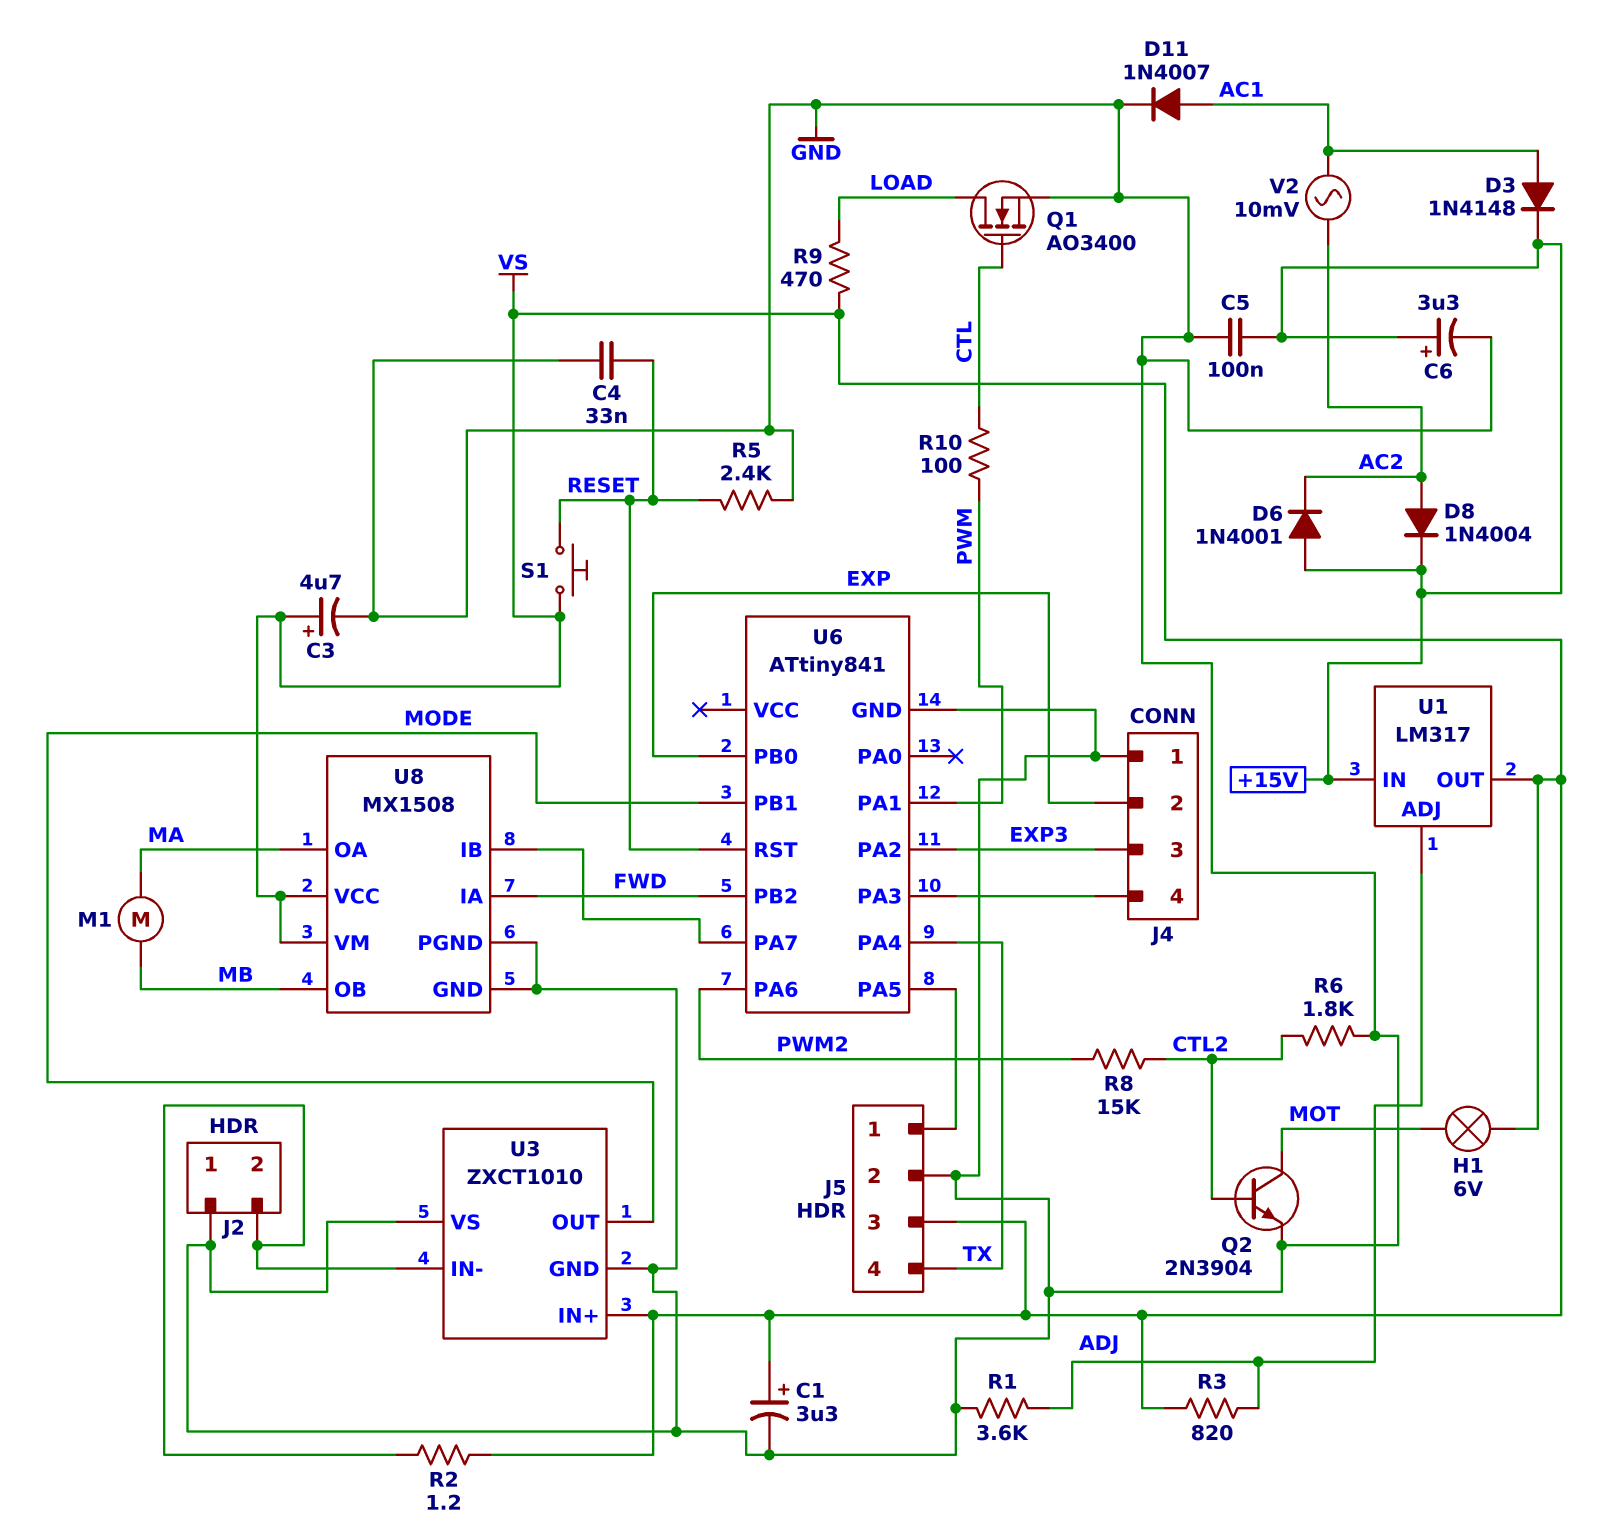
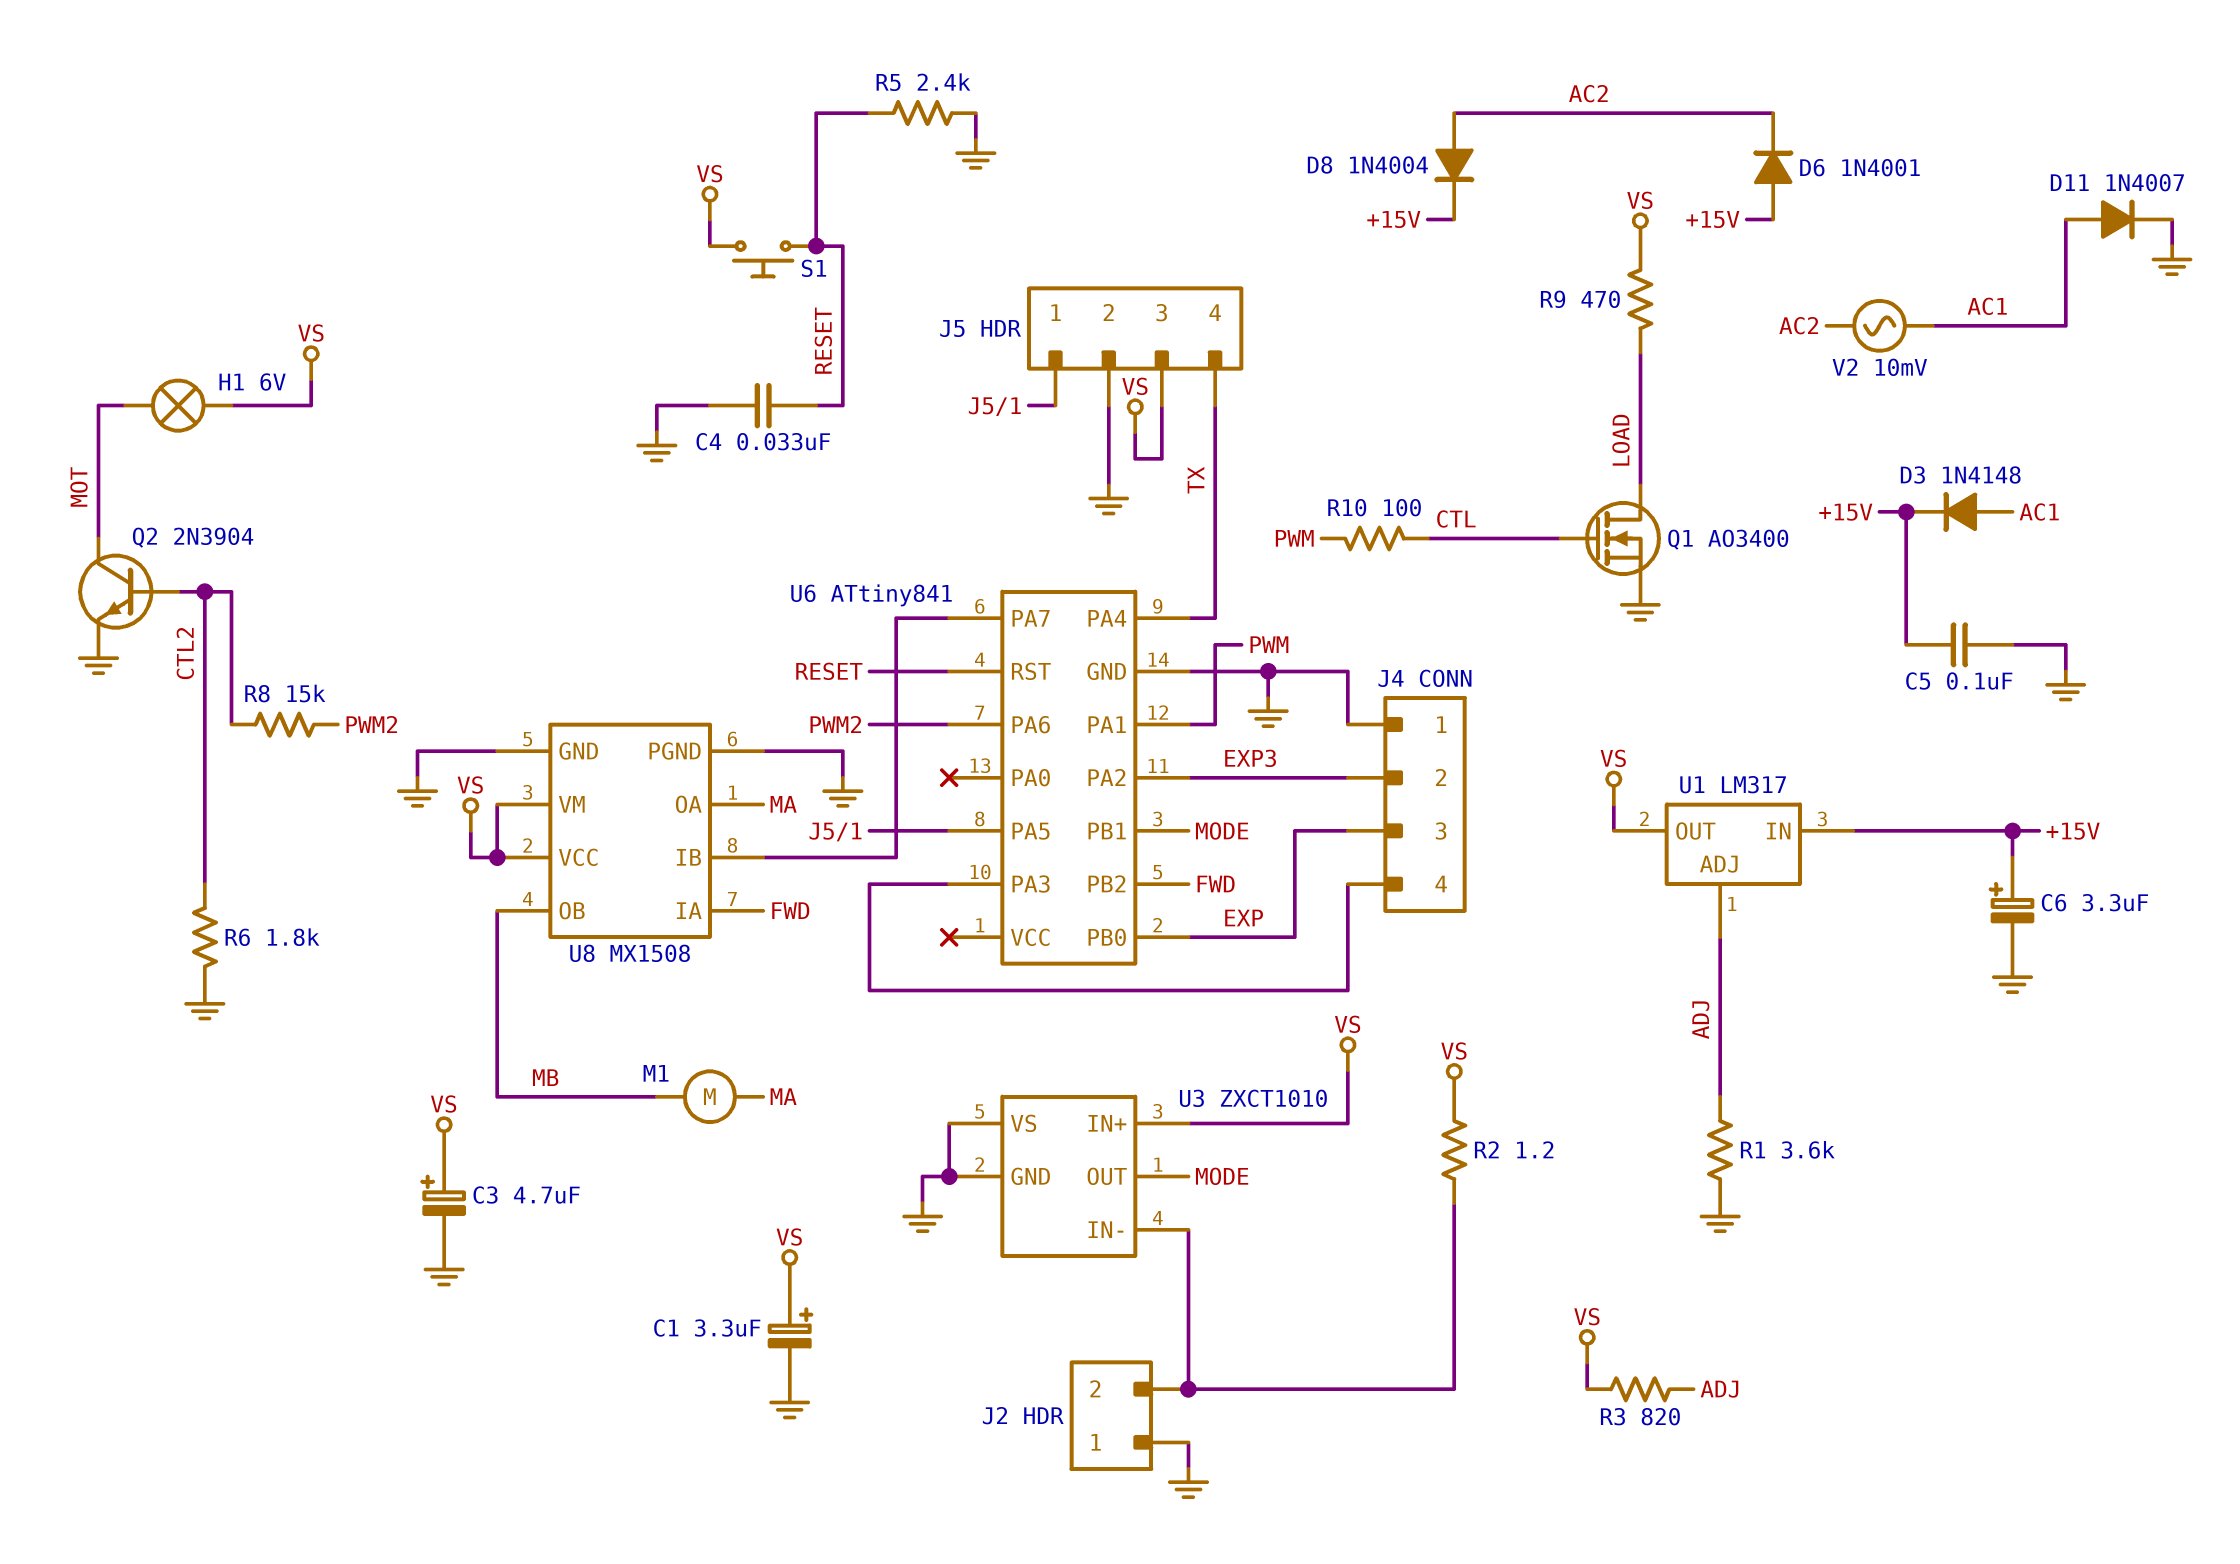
J4 pin 2: EXP -> EXP3
J4 pin 3: EXP3 -> EXP

